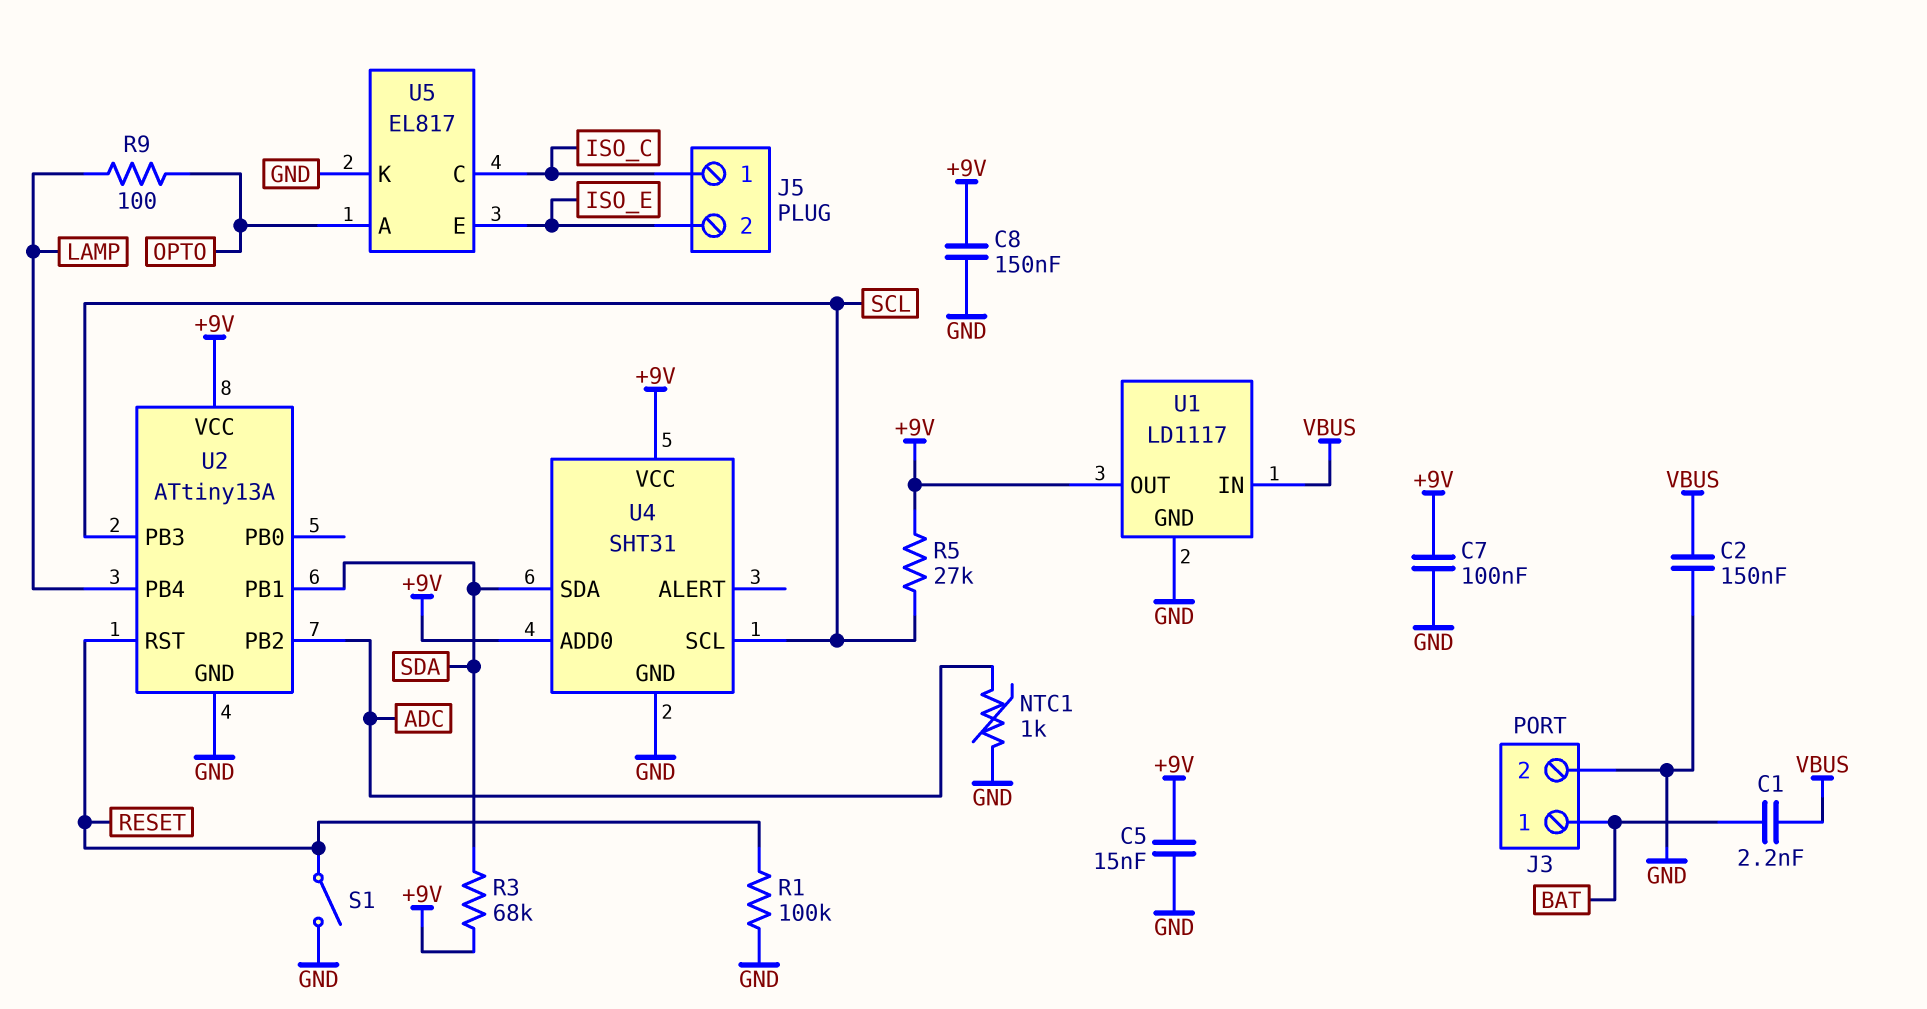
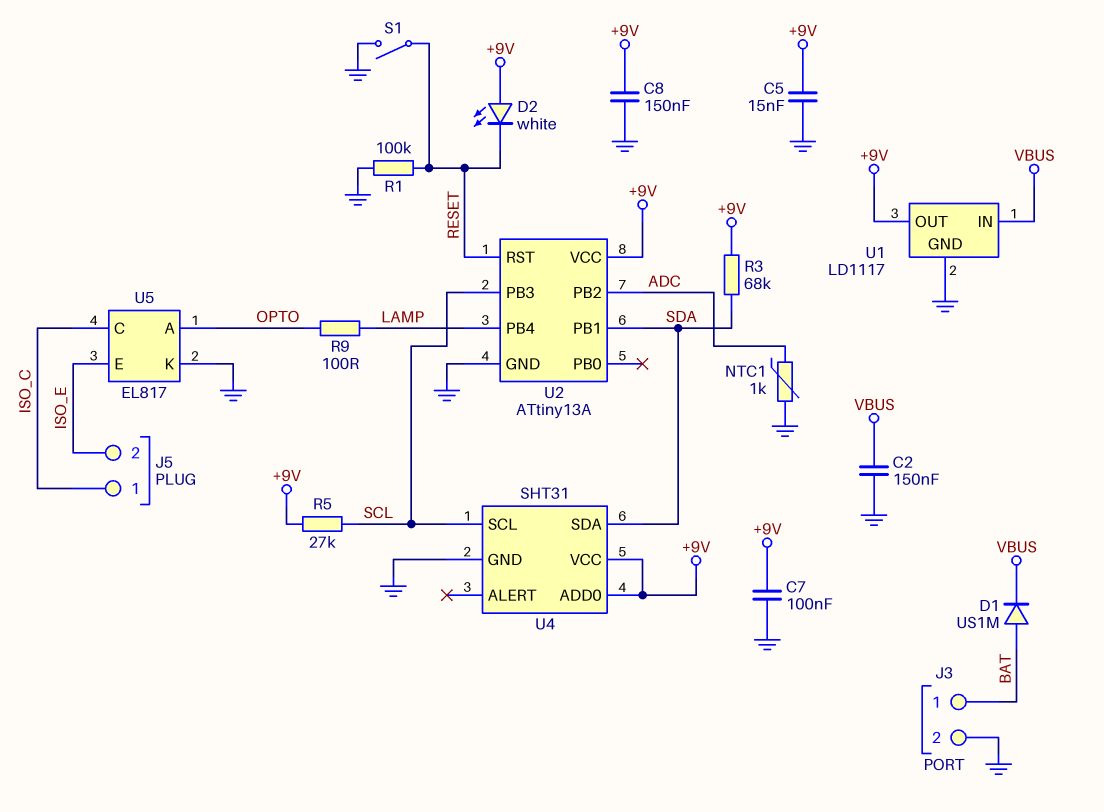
C1: 2.2nF (BAT, VBUS) -> none
D1: none -> diode US1M (A BAT, K VBUS)
D2: none -> LED white (A +9V, K RESET)

